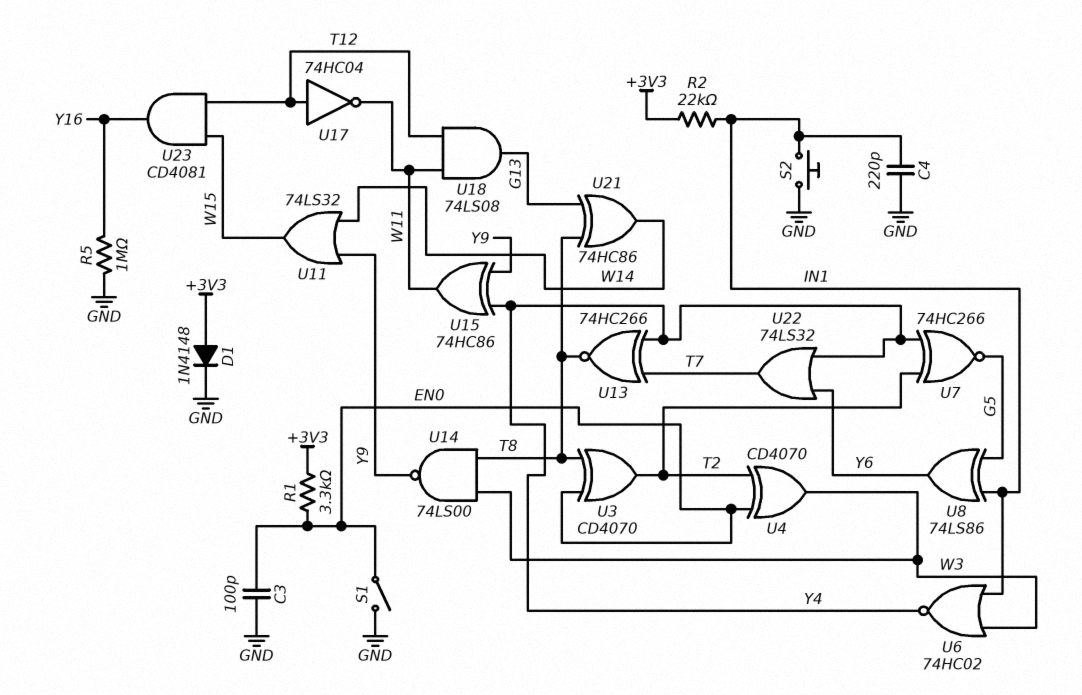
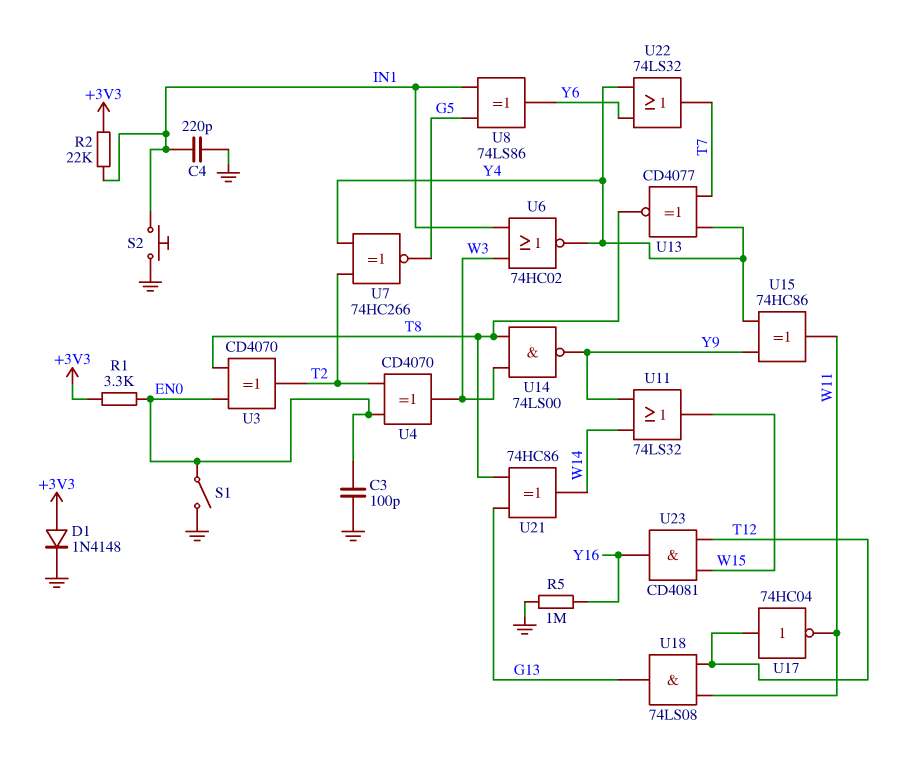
U13: XNOR 74HC266 (in T7, in Y4, out T8) -> XNOR CD4077 (in T7, in Y4, out T8)

